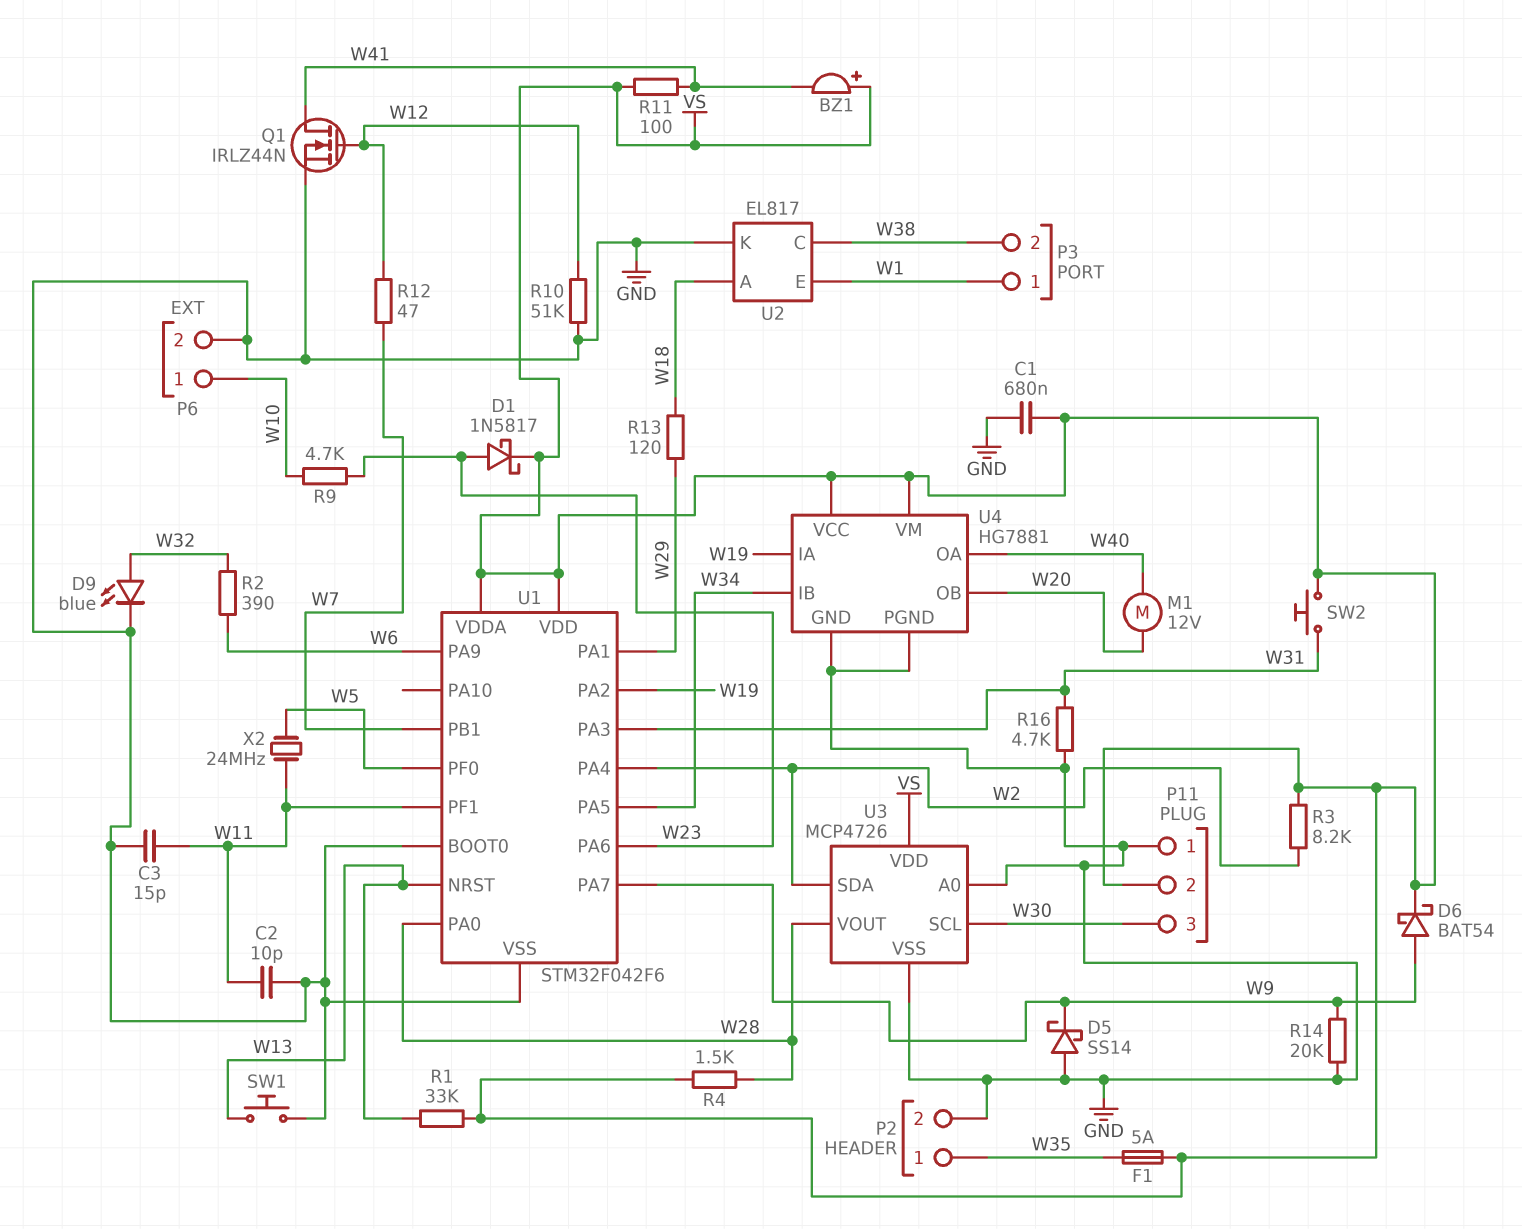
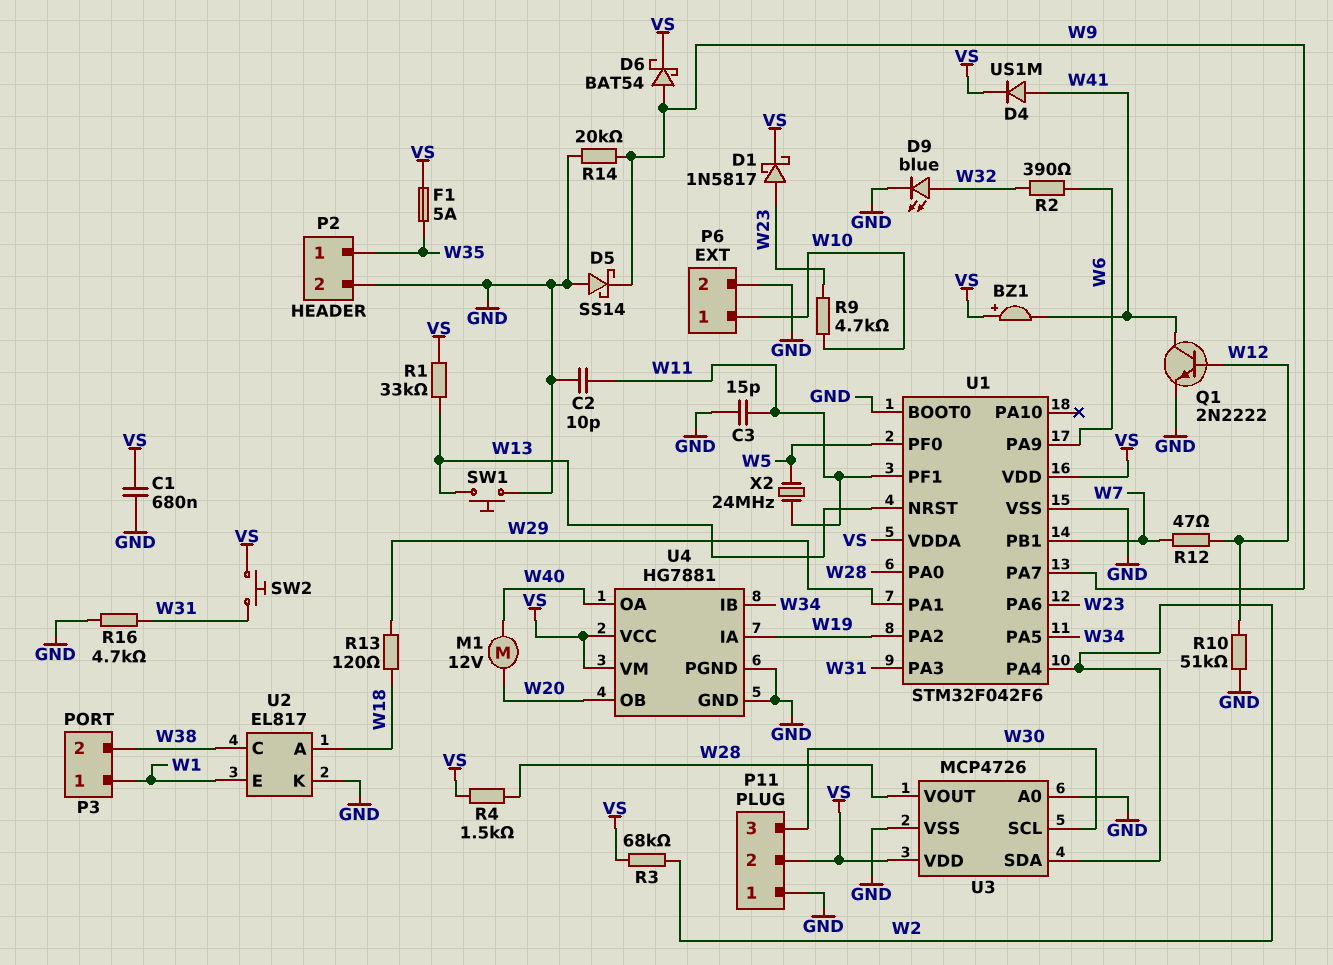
D4: none -> diode US1M (A W41, K VS)
Q1: NMOS IRLZ44N (G W12, D W41, S GND) -> NPN 2N2222 (B W12, C W41, E GND)
R3: 8.2k (VS, W2) -> 68k (VS, W2)
R11: 100 (VS, W41) -> none

